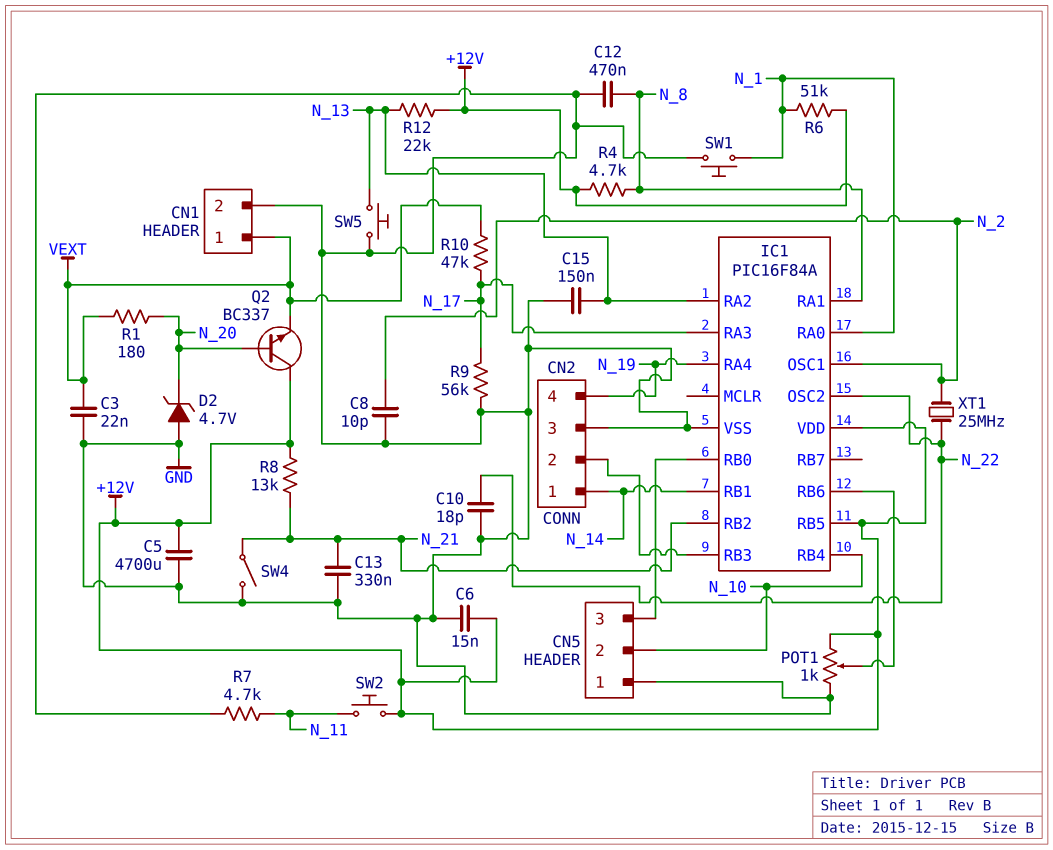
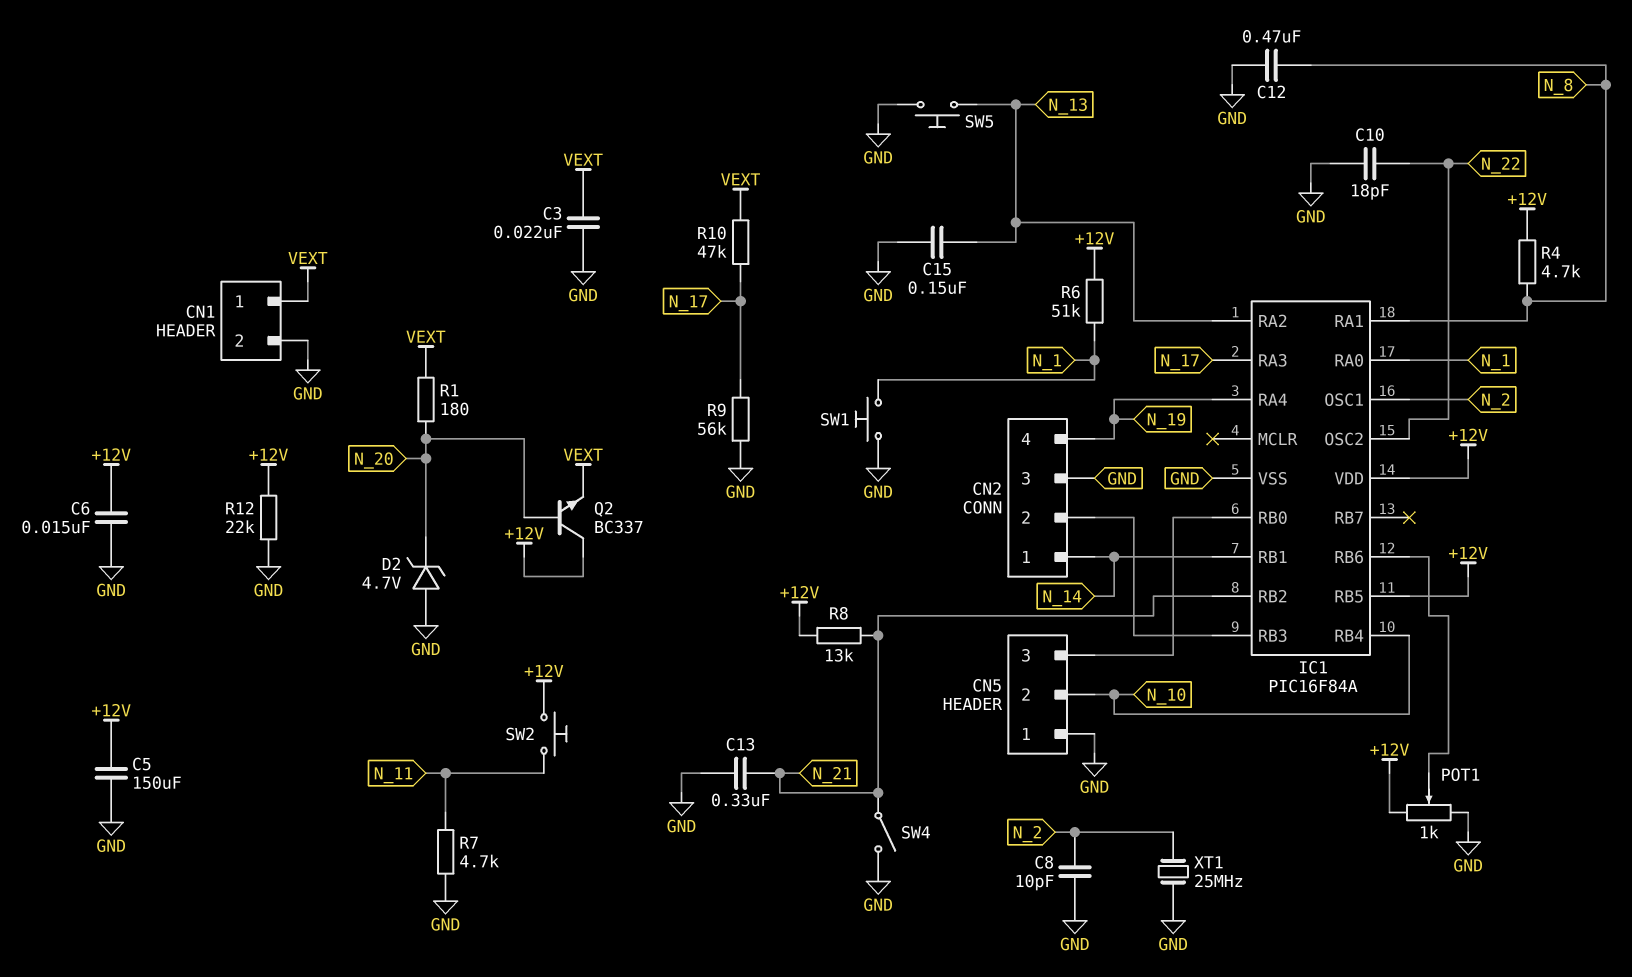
C5: 4700uF (+12V, GND) -> 150uF (+12V, GND)
R12: 22k (+12V, N_13) -> 22k (+12V, GND)
XT1: 25MHz (N_2, N_22) -> 25MHz (GND, N_2)

